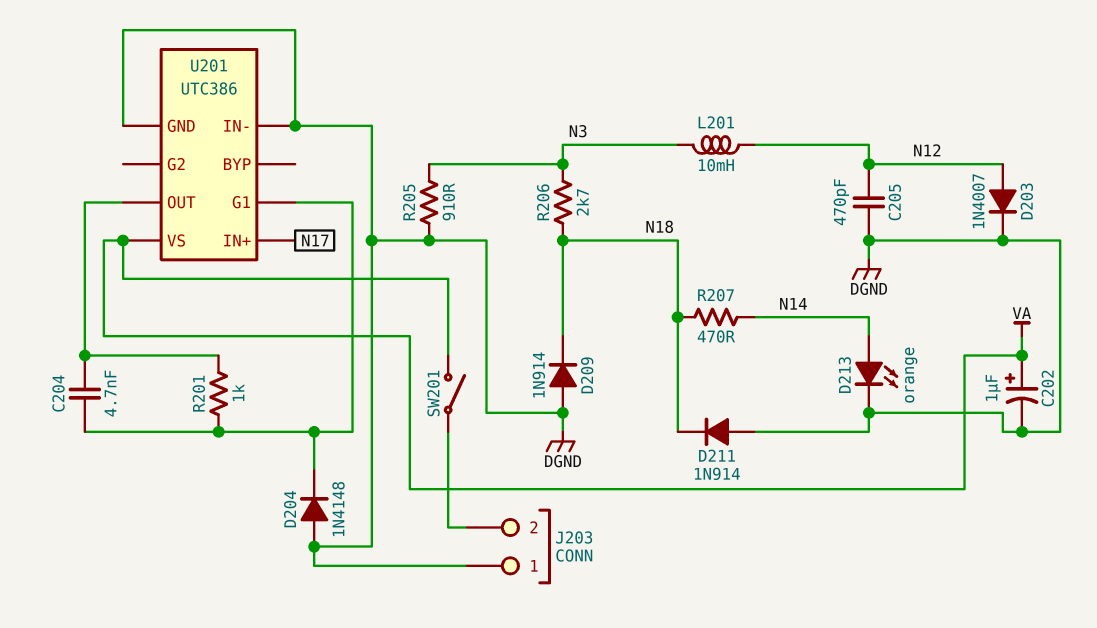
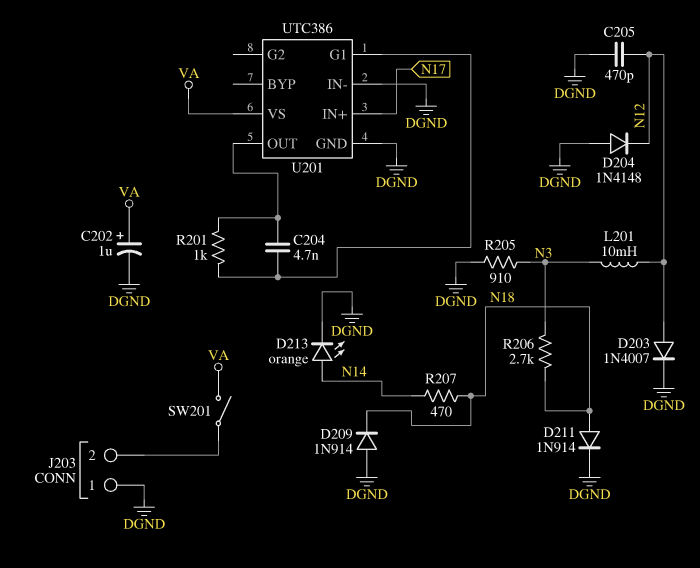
D204: diode 1N4148 (A DGND, K U201/G1) -> diode 1N4148 (A DGND, K N12)
D211: diode 1N914 (A DGND, K N18) -> diode 1N914 (A N18, K DGND)

